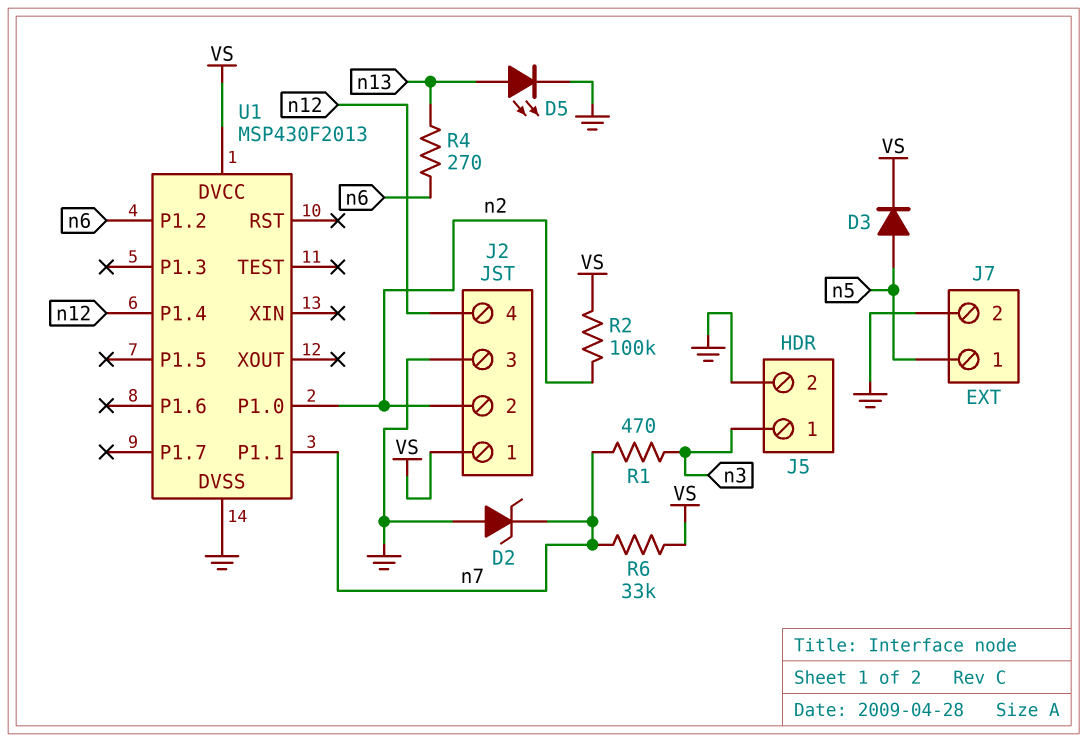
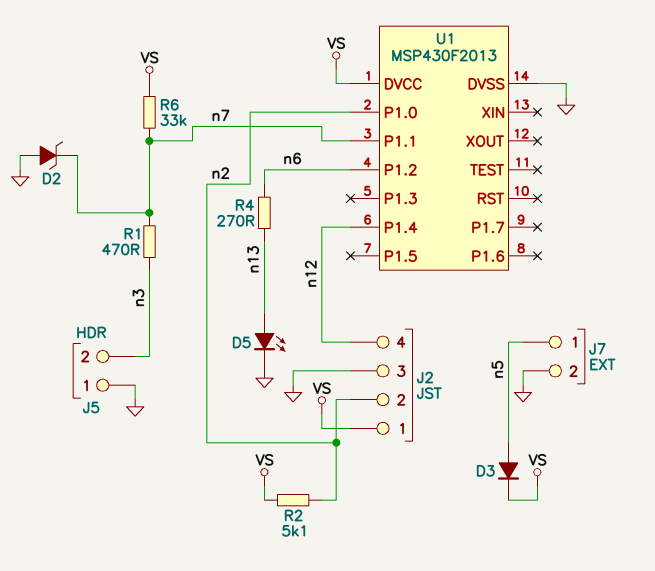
J5 pin 1: n3 -> GND
J5 pin 2: GND -> n3
R2: 100k (VS, n2) -> 5.1k (VS, n2)

